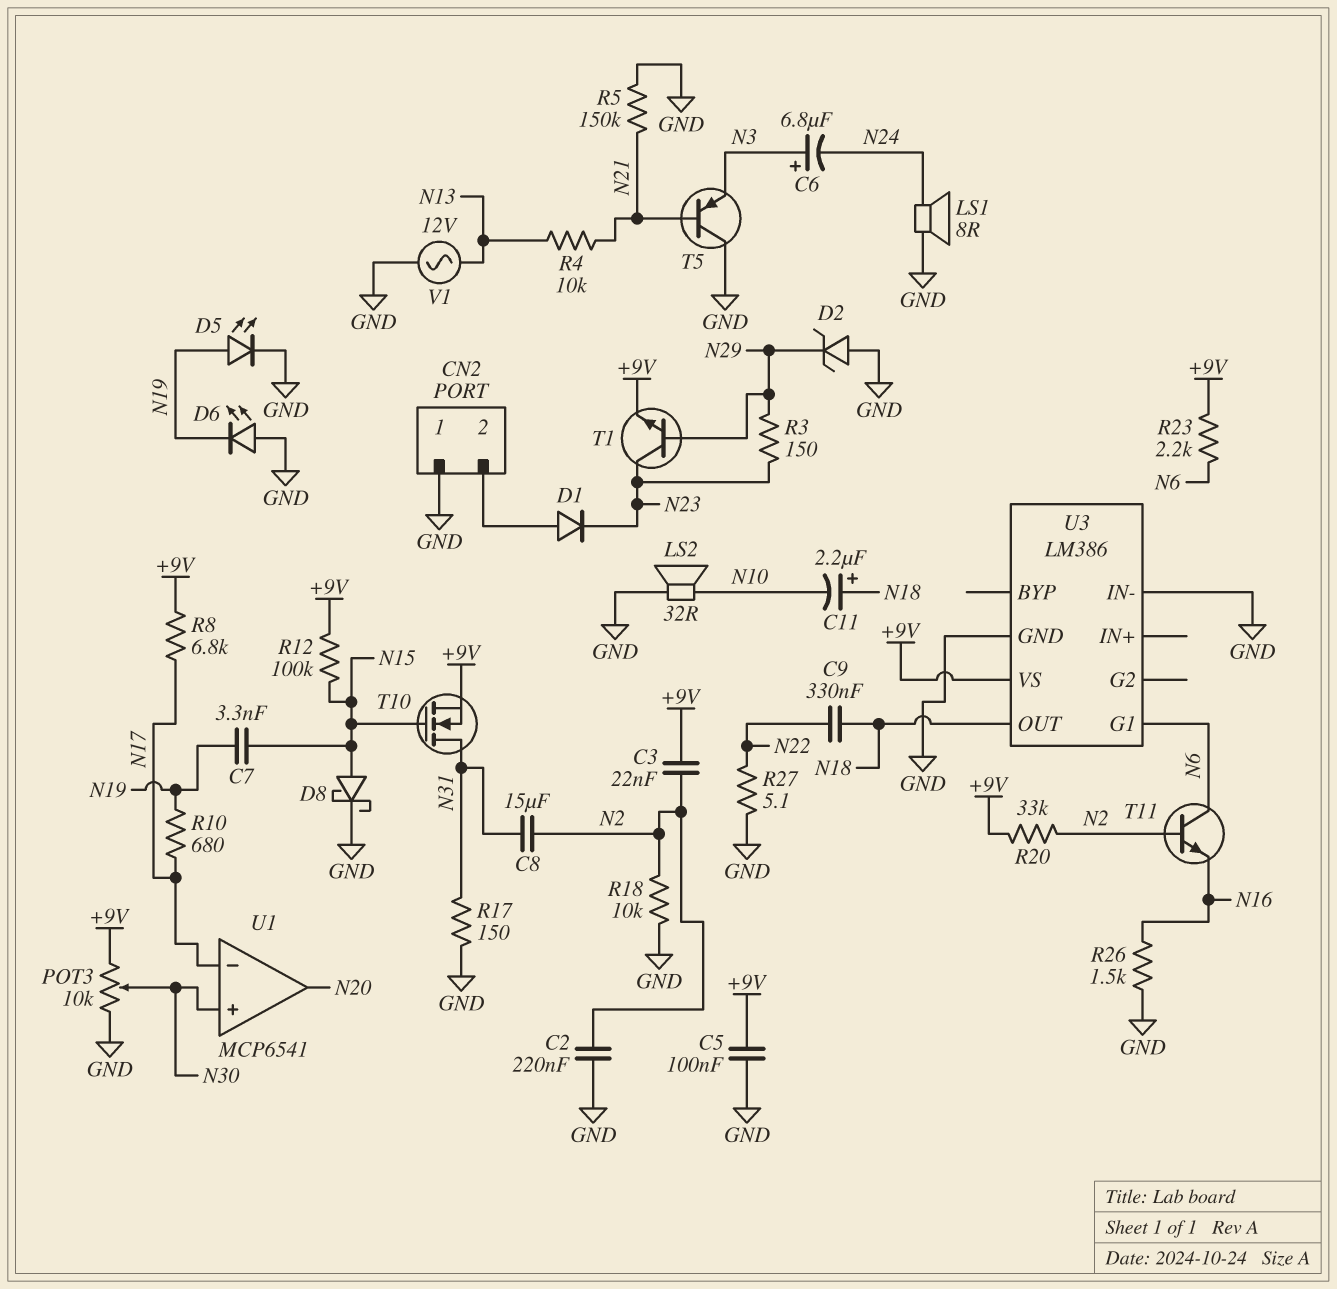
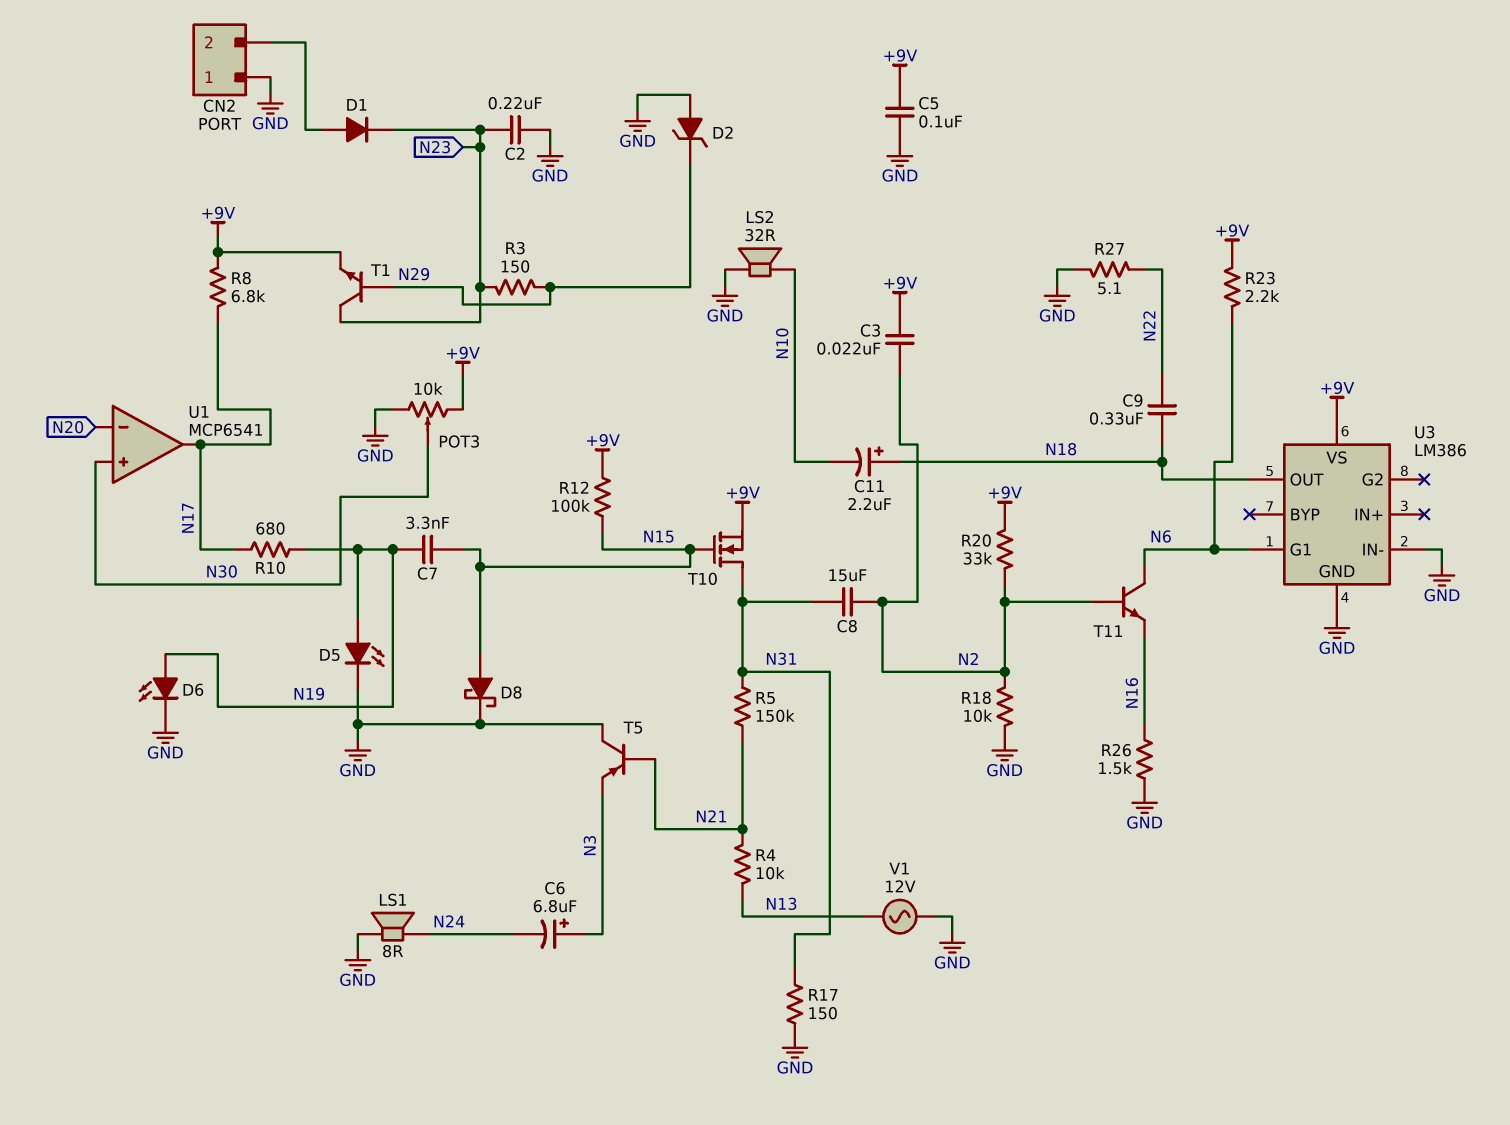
C2: 220nF (GND, N2) -> 220nF (GND, N23)
D6: LED (A GND, K N19) -> LED (A N19, K GND)
R5: 150k (GND, N21) -> 150k (N21, N31)
U1 pin in-: N17 -> N20
U1 pin out: N20 -> N17

